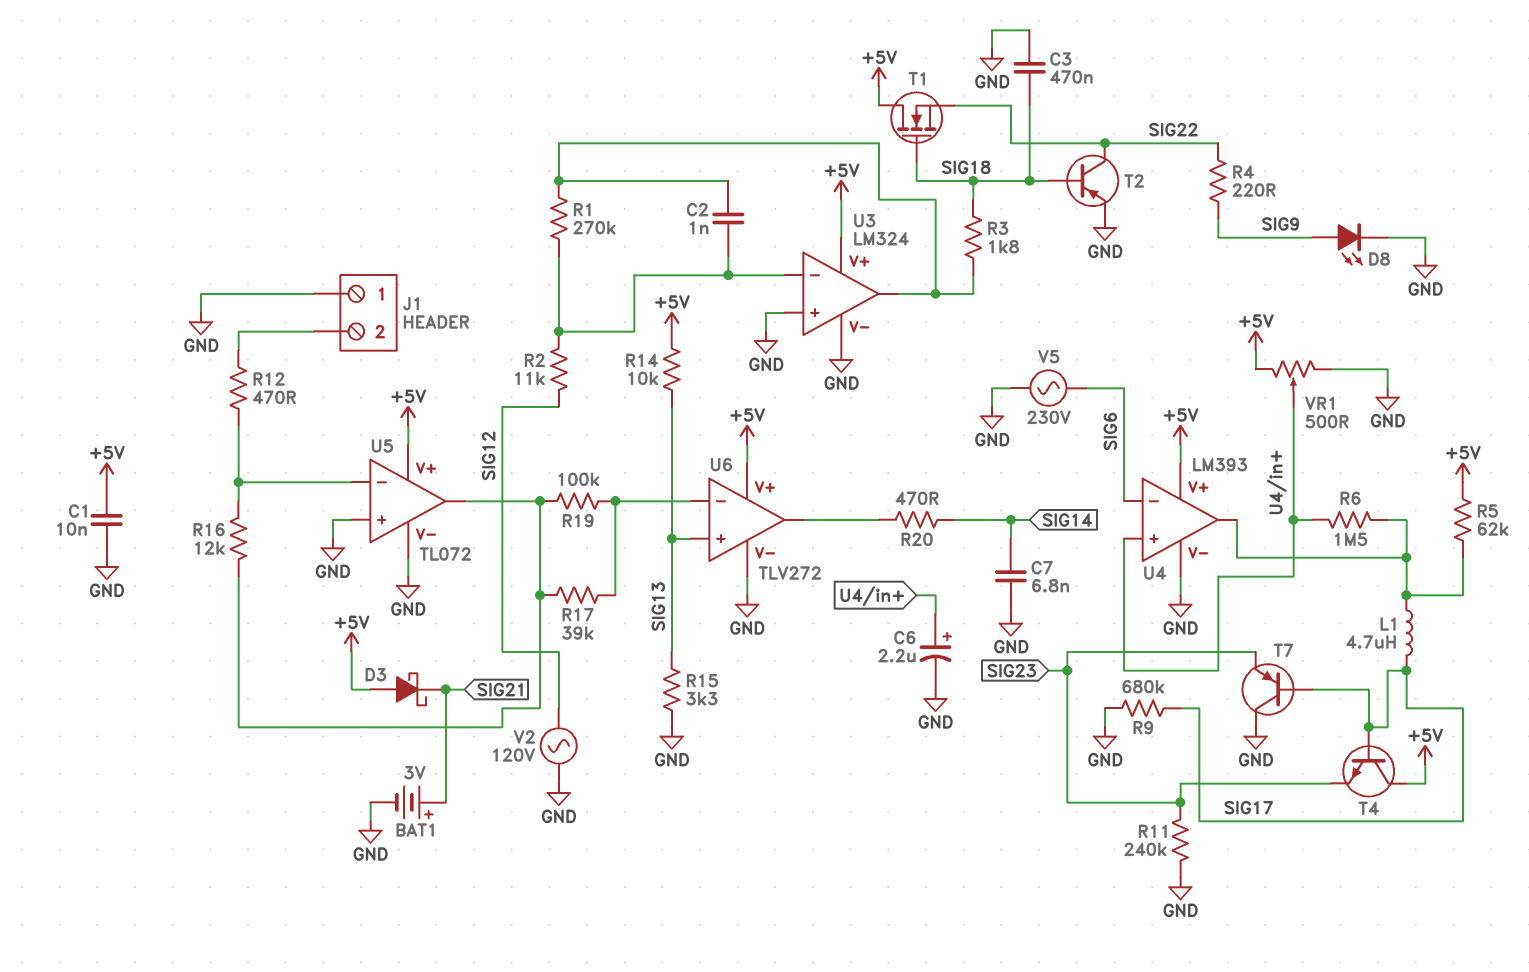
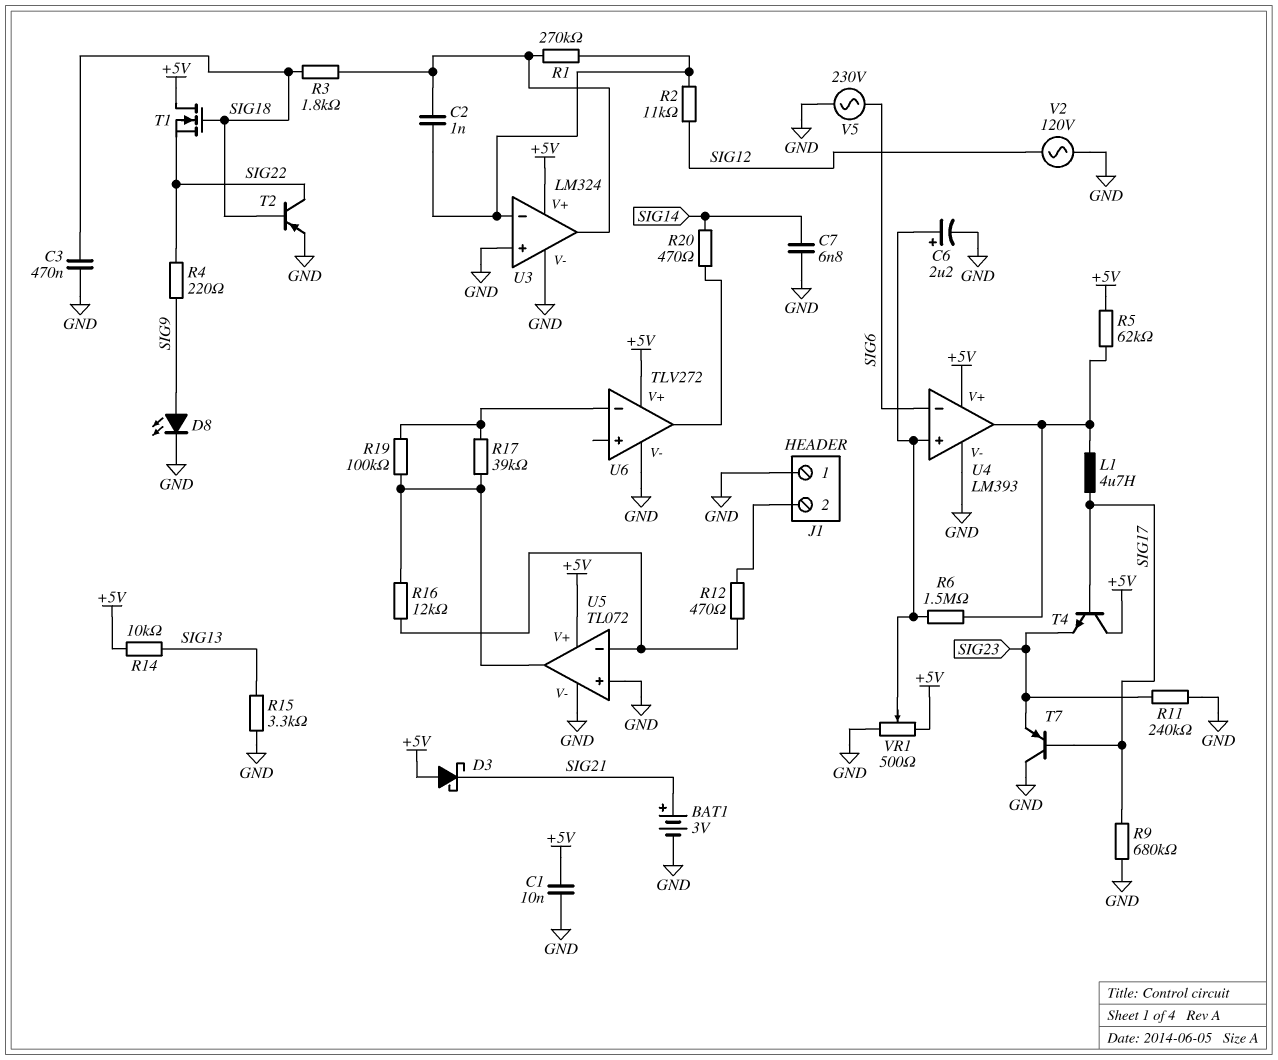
U6 pin in+: SIG13 -> none

